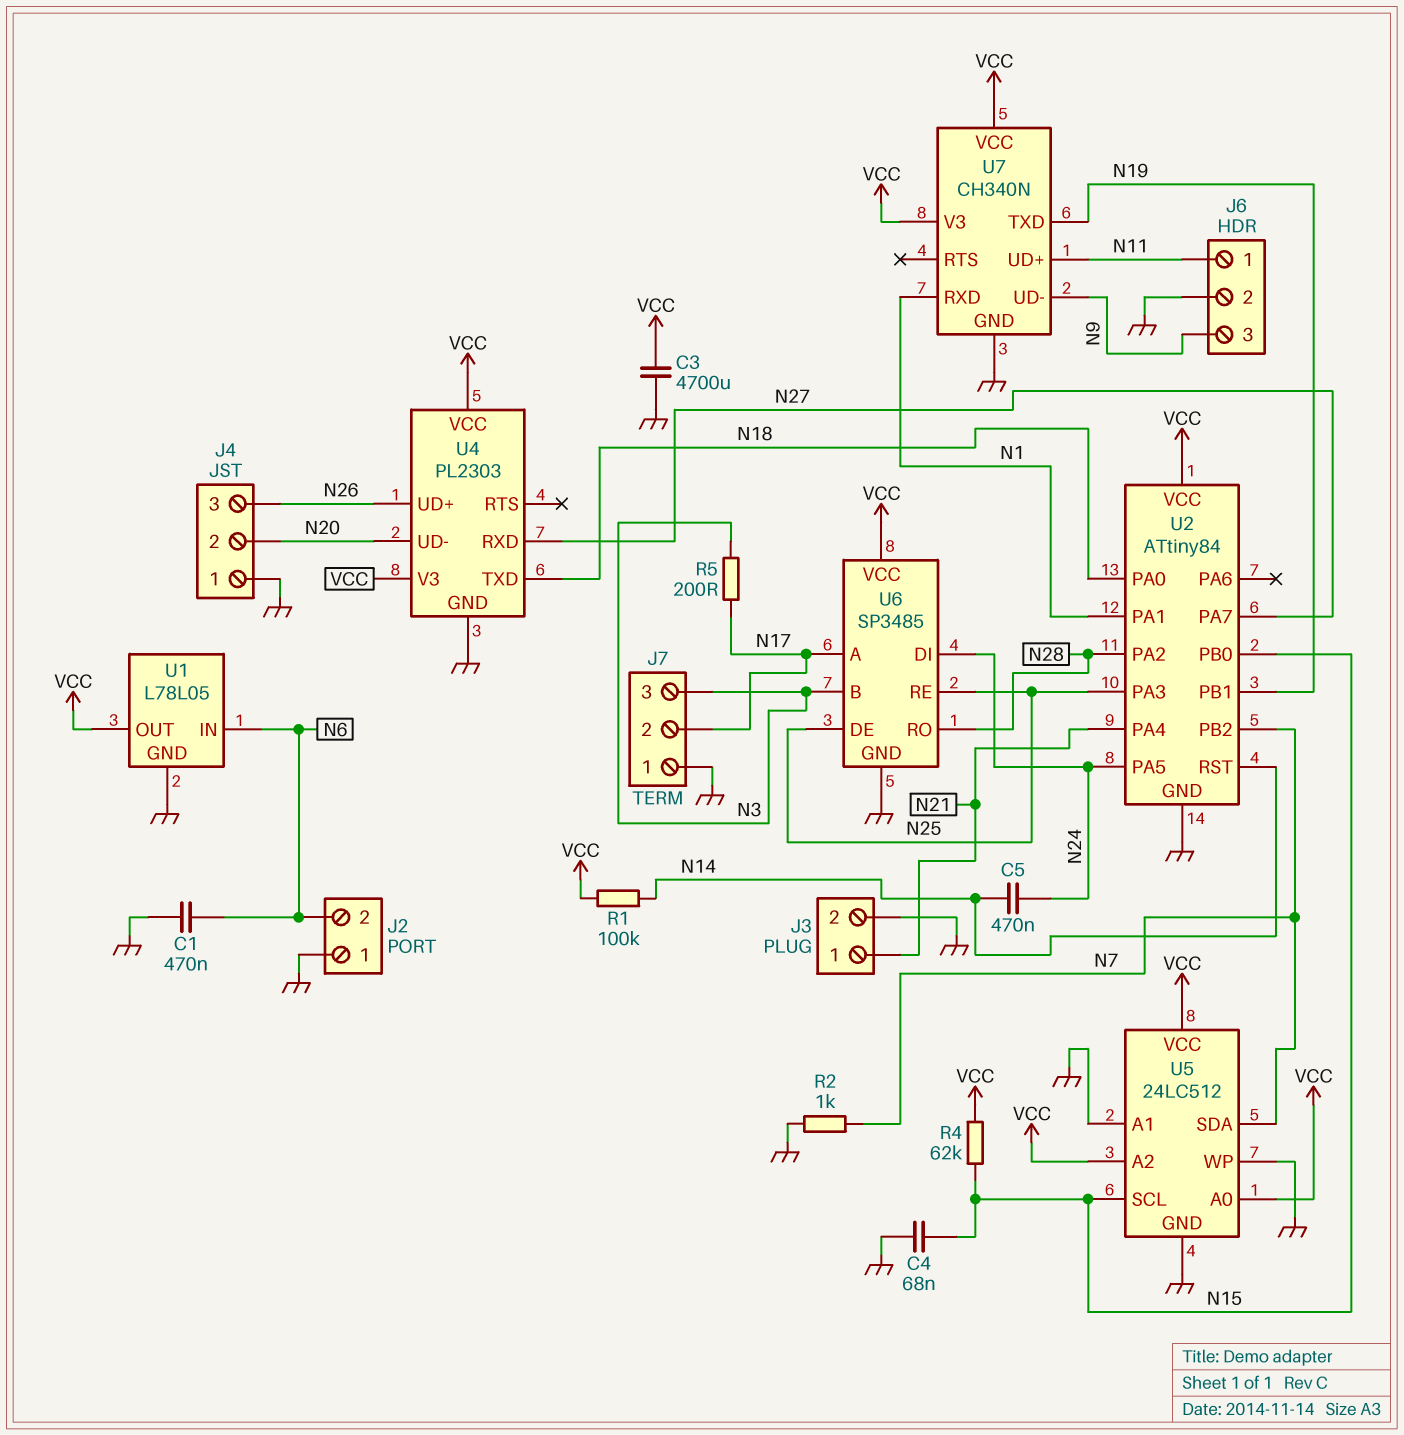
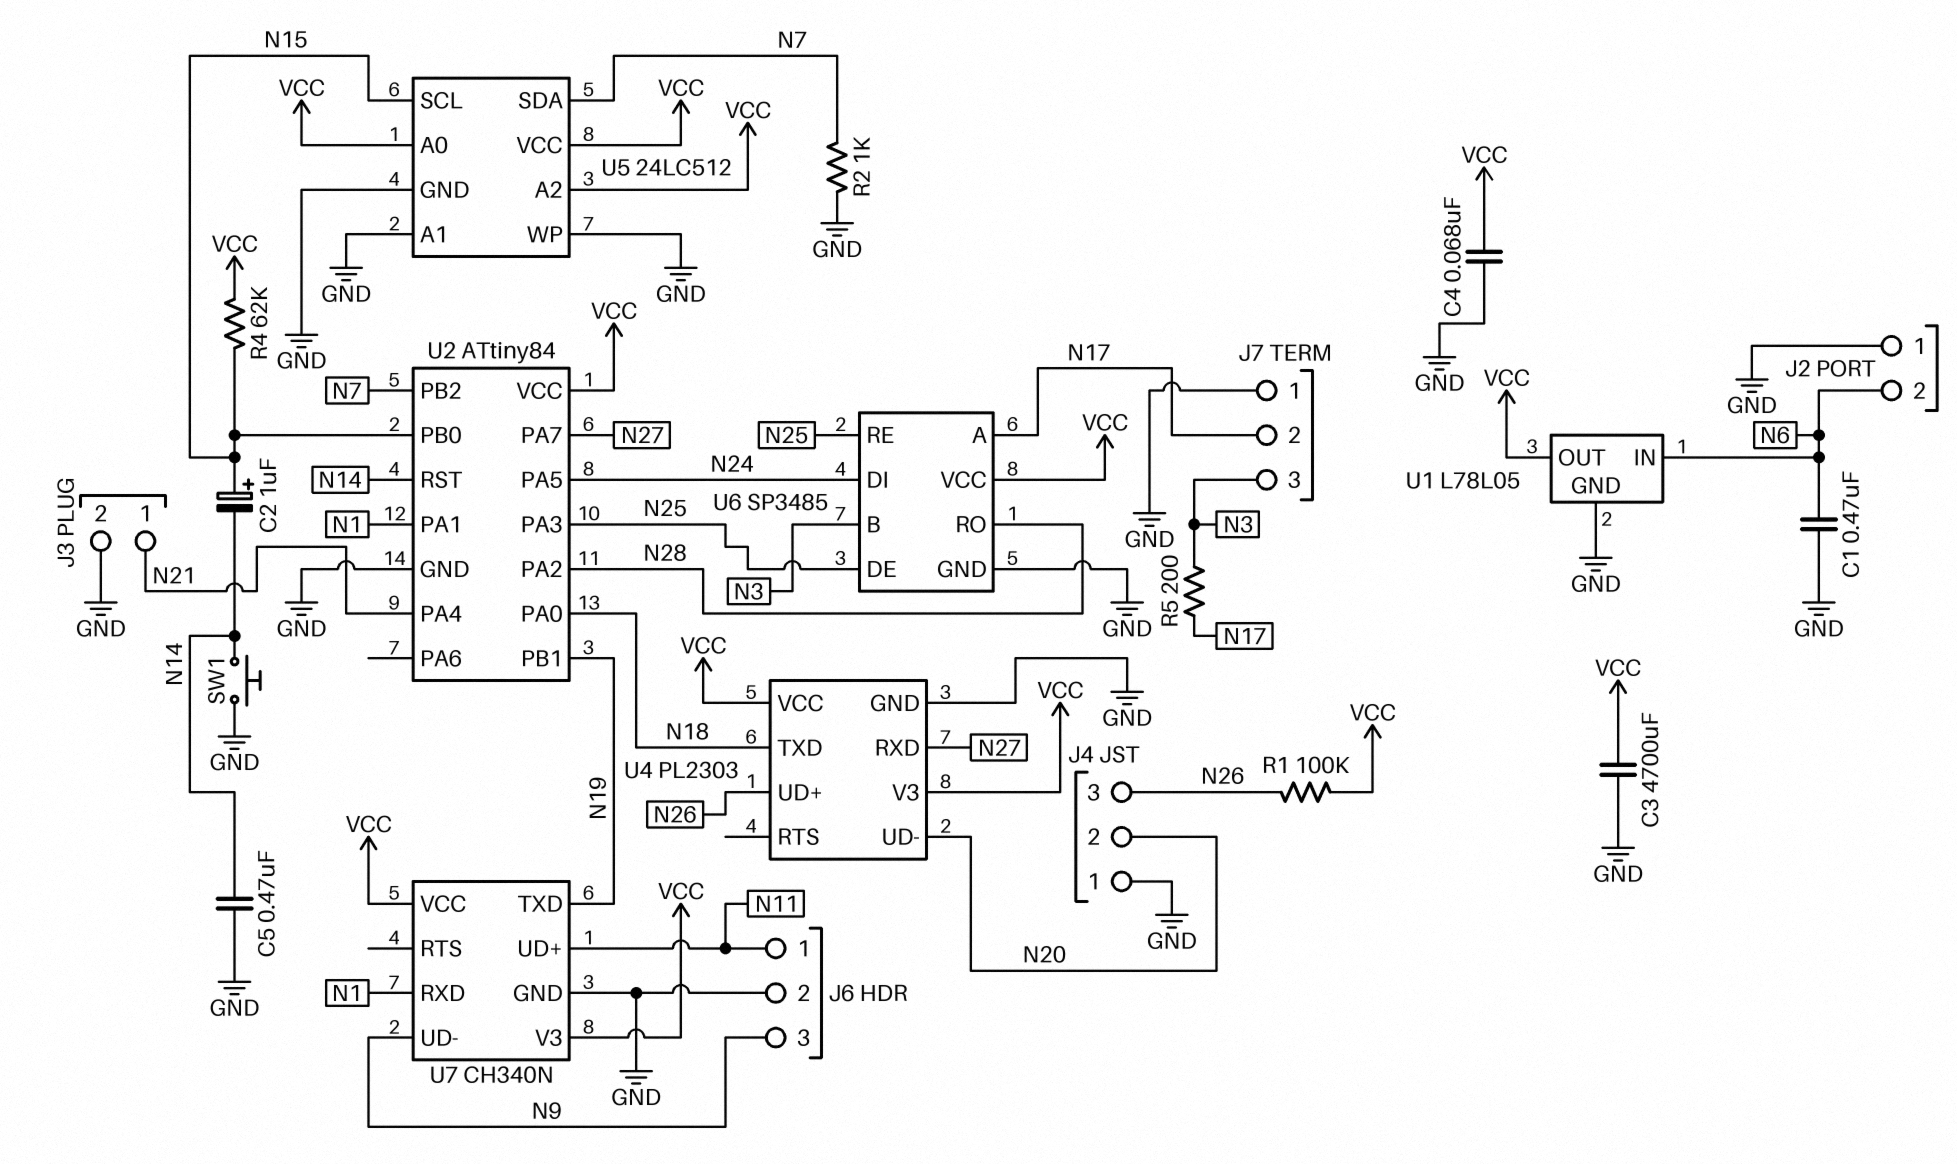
C2: none -> 1uF (plus N15, minus N14)
C4: 68nF (GND, N15) -> 68nF (GND, VCC)
C5: 470nF (N14, N24) -> 470nF (GND, N14)
R1: 100k (N14, VCC) -> 100k (N26, VCC)
SW1: none -> button (GND, N14)

